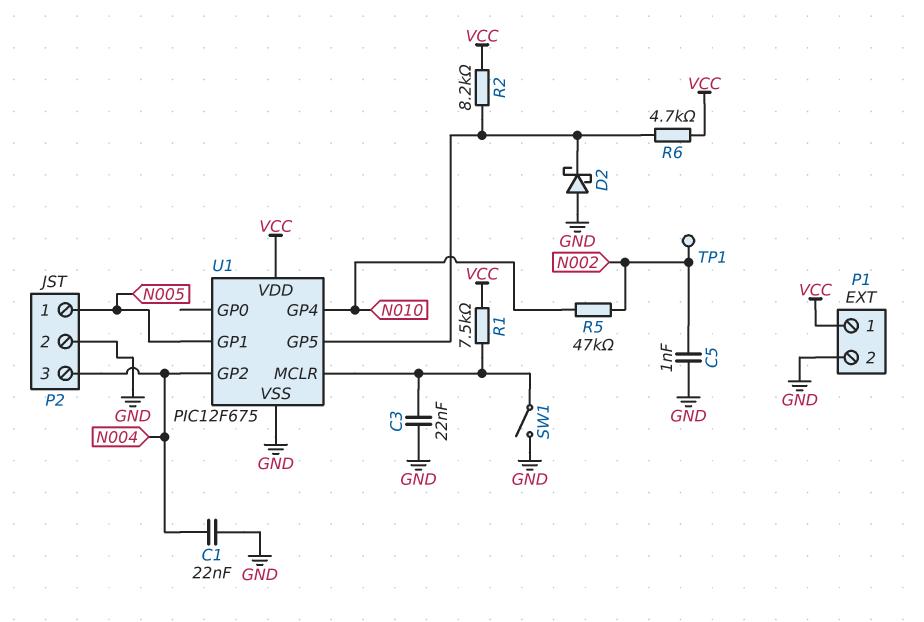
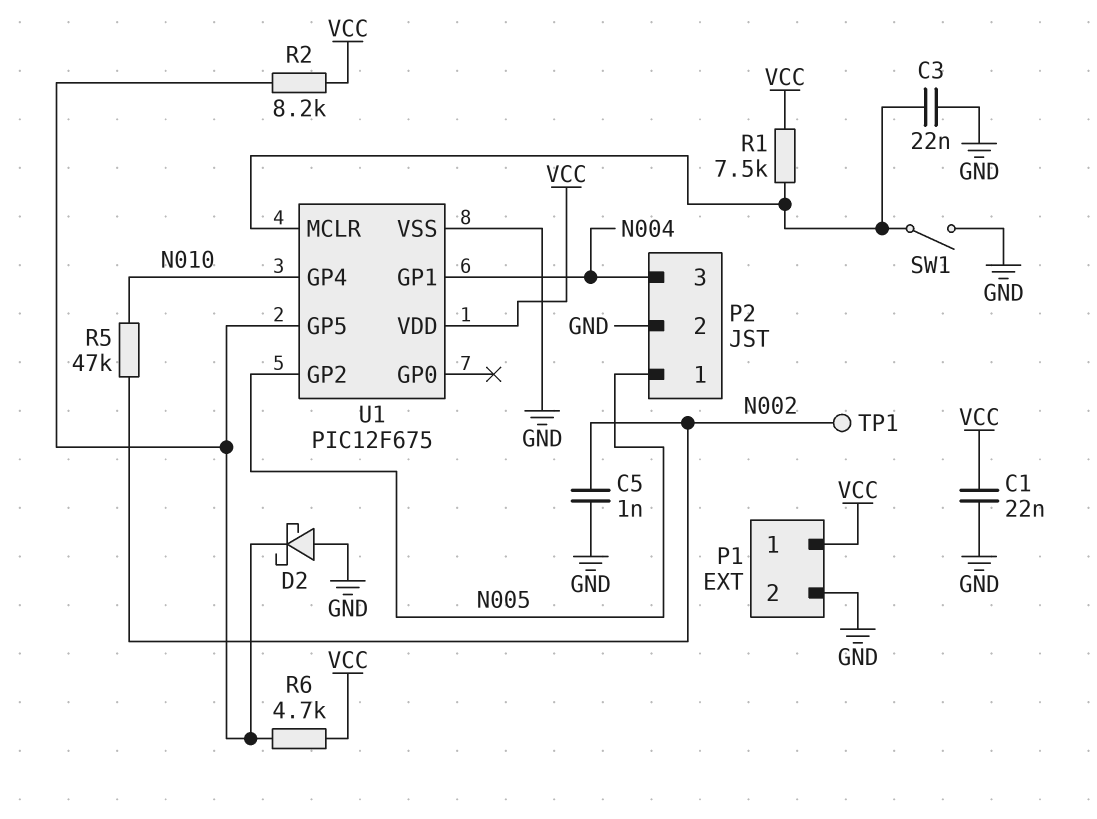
C1: 22nF (GND, N004) -> 22nF (GND, VCC)
U1 pin GP1: N005 -> N004
U1 pin GP2: N004 -> N005

